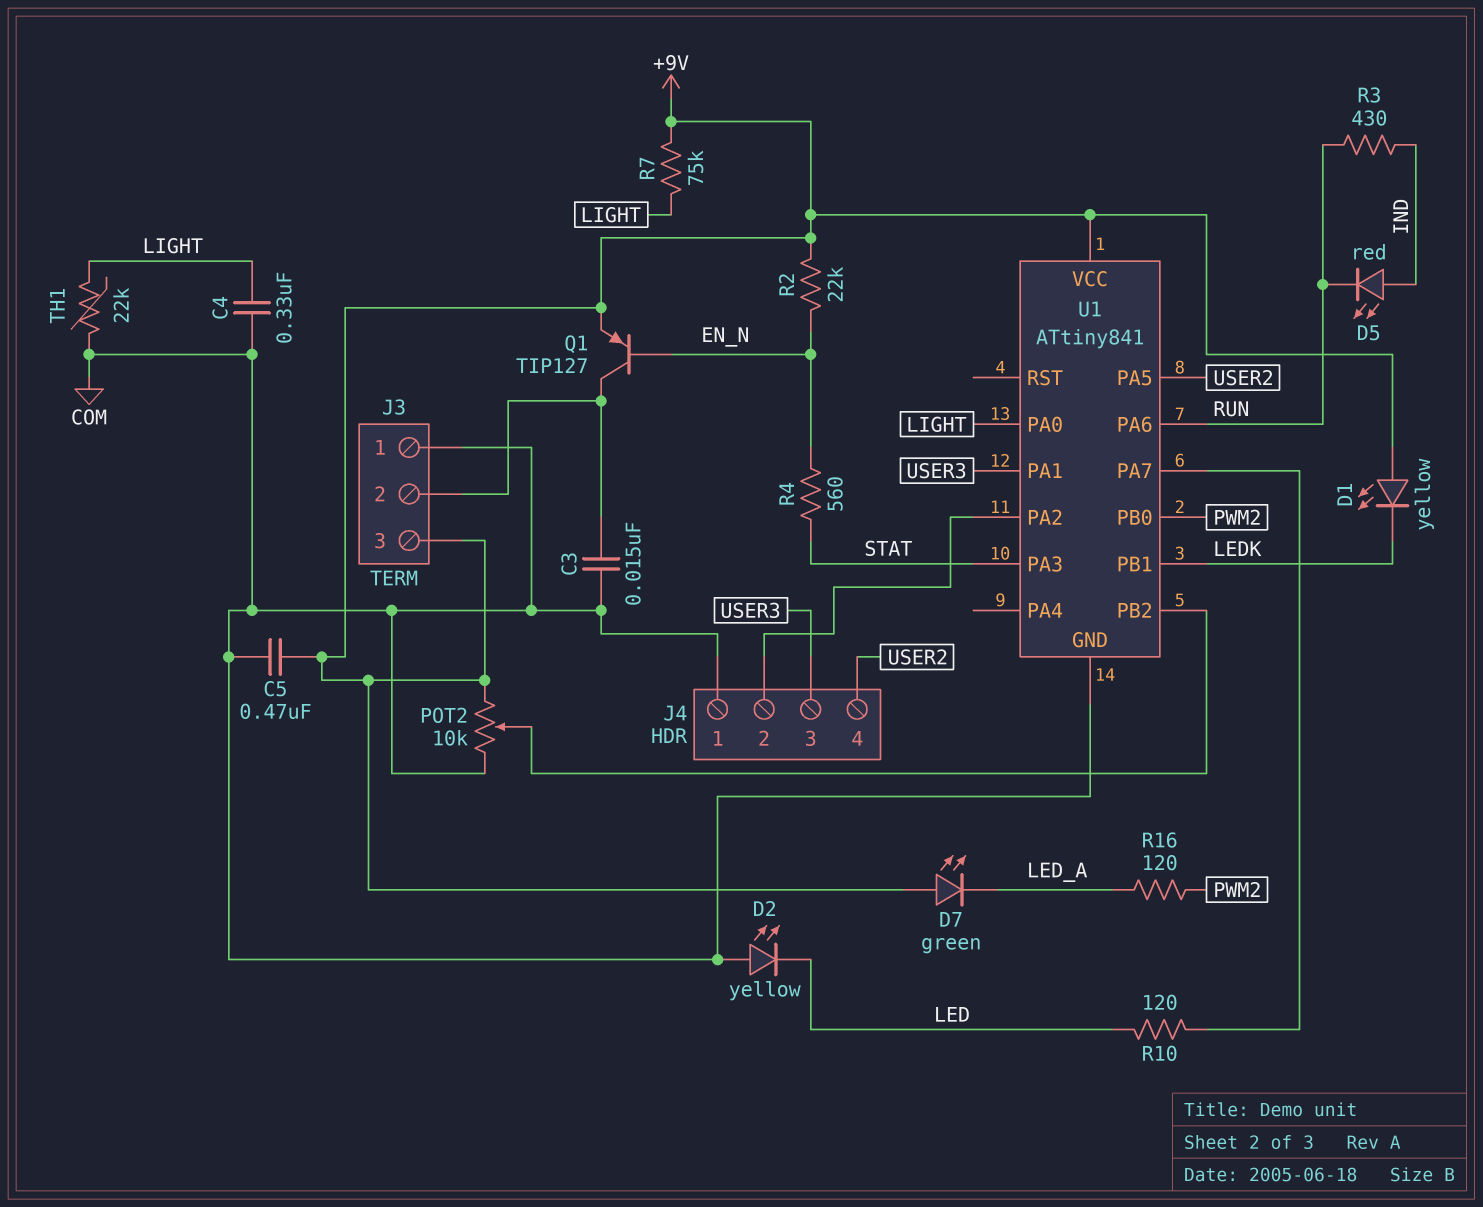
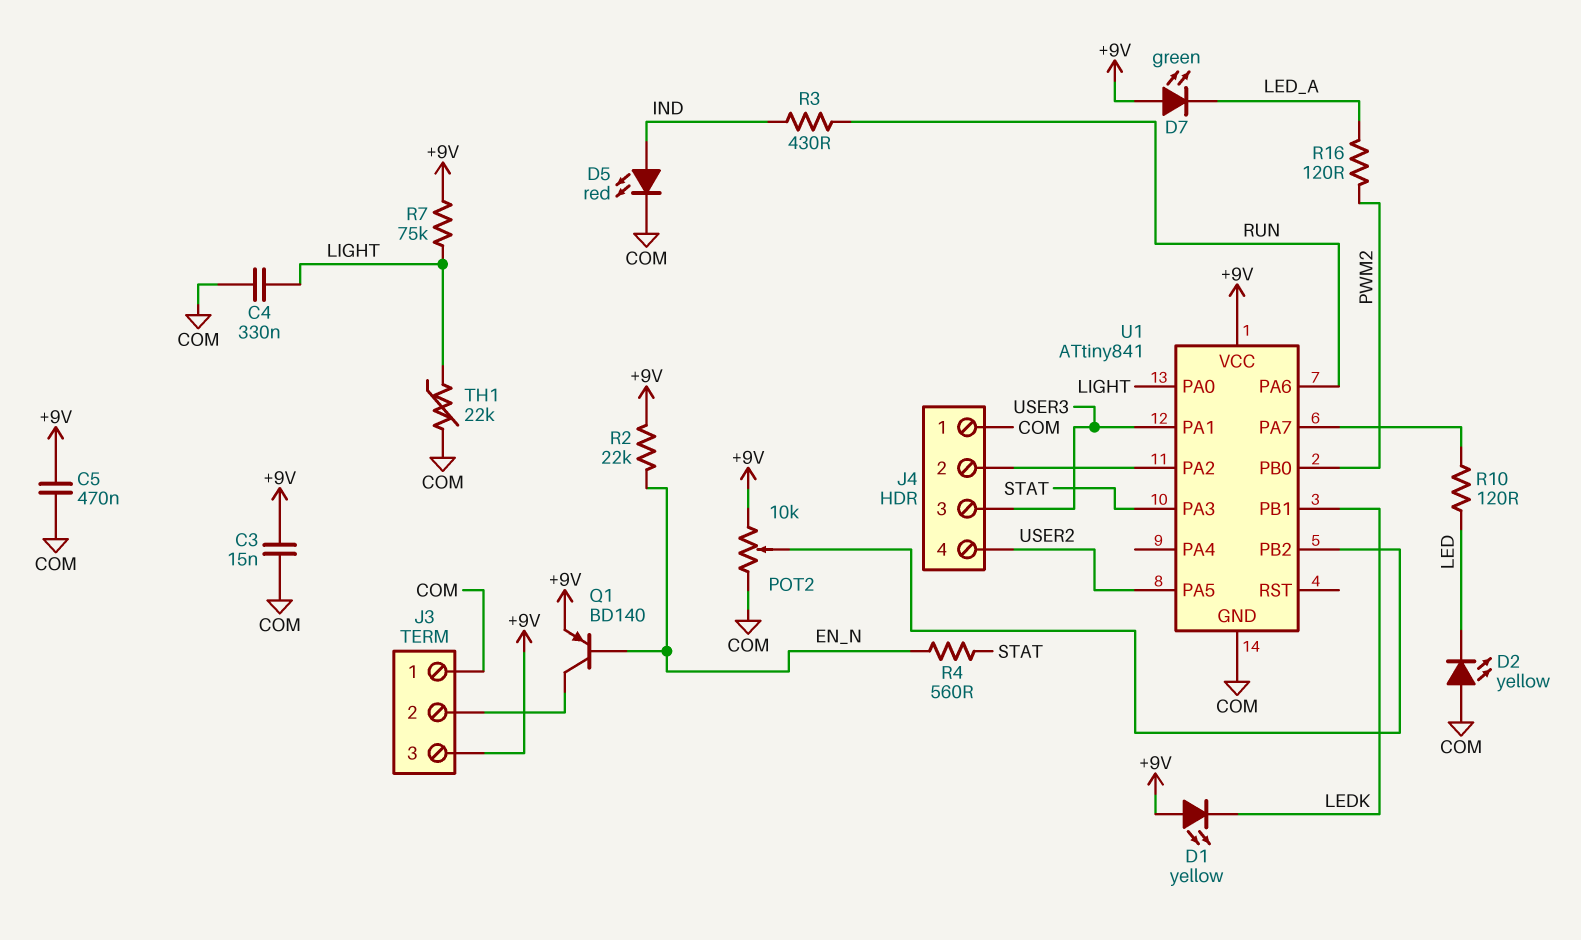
C3: 15nF (COM, J3/2) -> 15nF (+9V, COM)
D5: LED red (A IND, K RUN) -> LED red (A IND, K COM)
Q1: PNP TIP127 (B EN_N, C J3/2, E +9V) -> PNP BD140 (B EN_N, C J3/2, E +9V)

